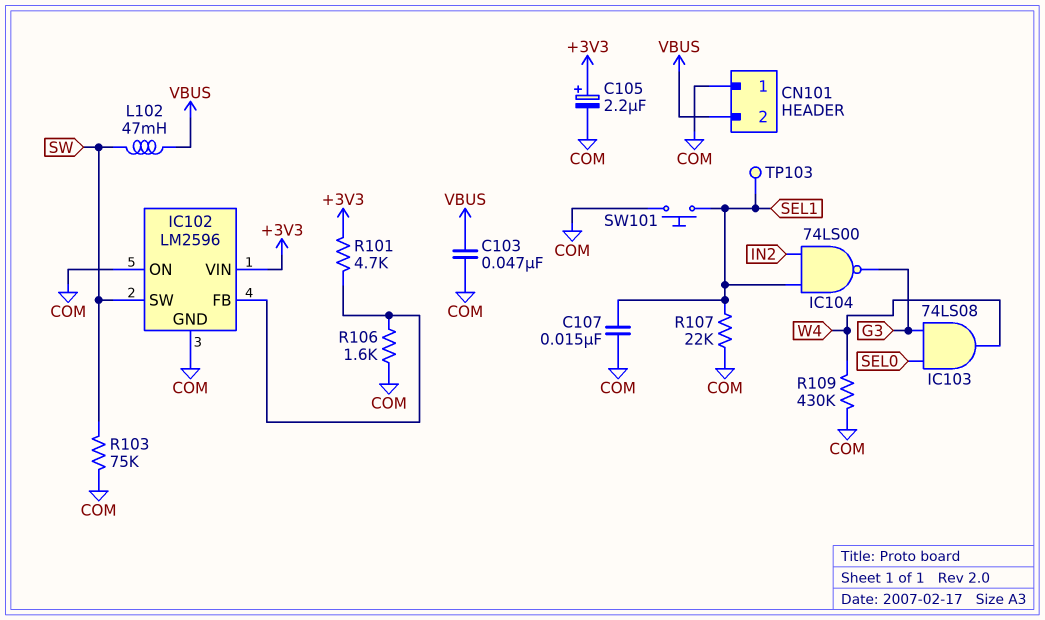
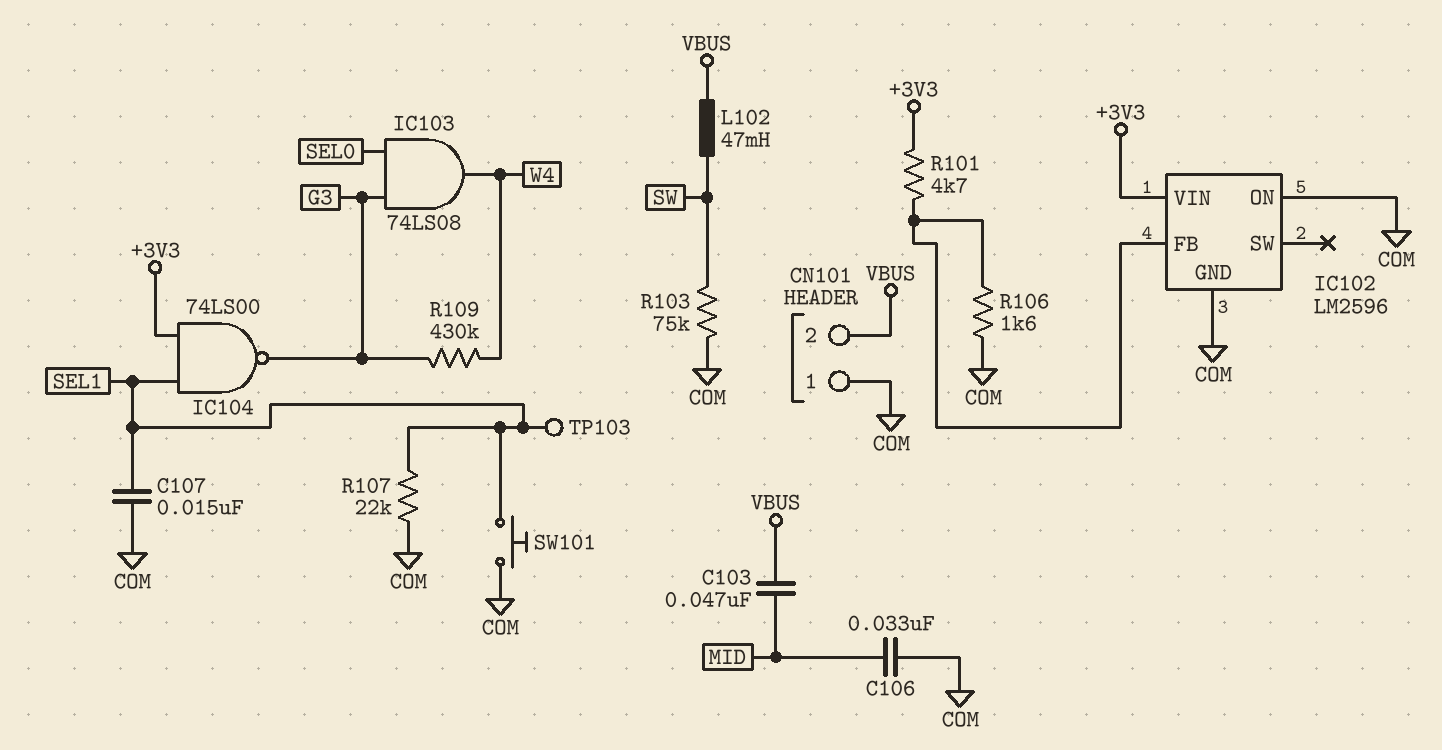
C103: 47nF (COM, VBUS) -> 47nF (MID, VBUS)
C105: 2.2uF (plus +3V3, minus COM) -> none
C106: none -> 33nF (COM, MID)
IC102 pin SW: SW -> none
IC104: NAND 74LS00 (in IN2, in SEL1, out G3) -> NAND 74LS00 (in +3V3, in SEL1, out G3)
R109: 430k (COM, W4) -> 430k (G3, W4)

